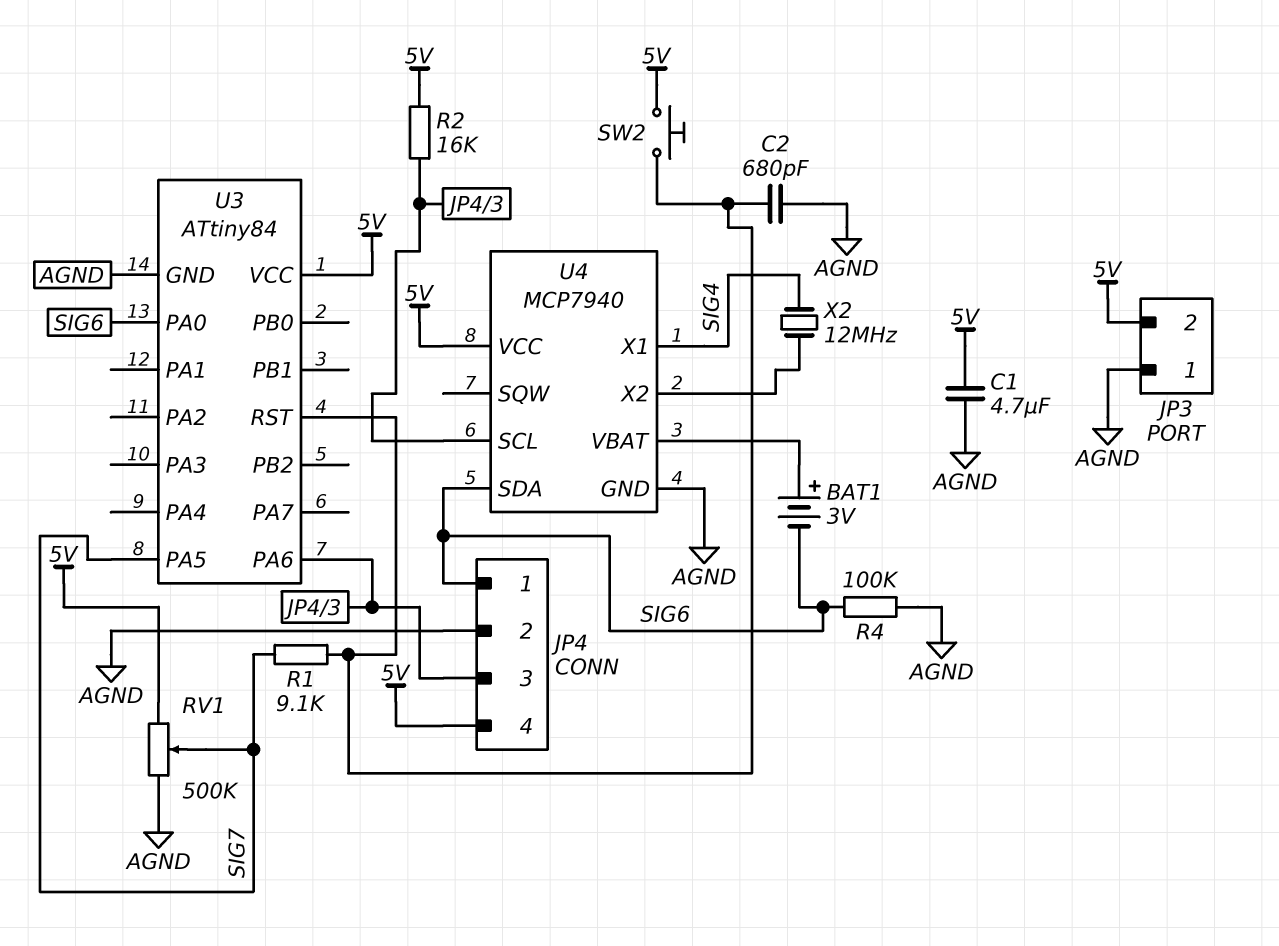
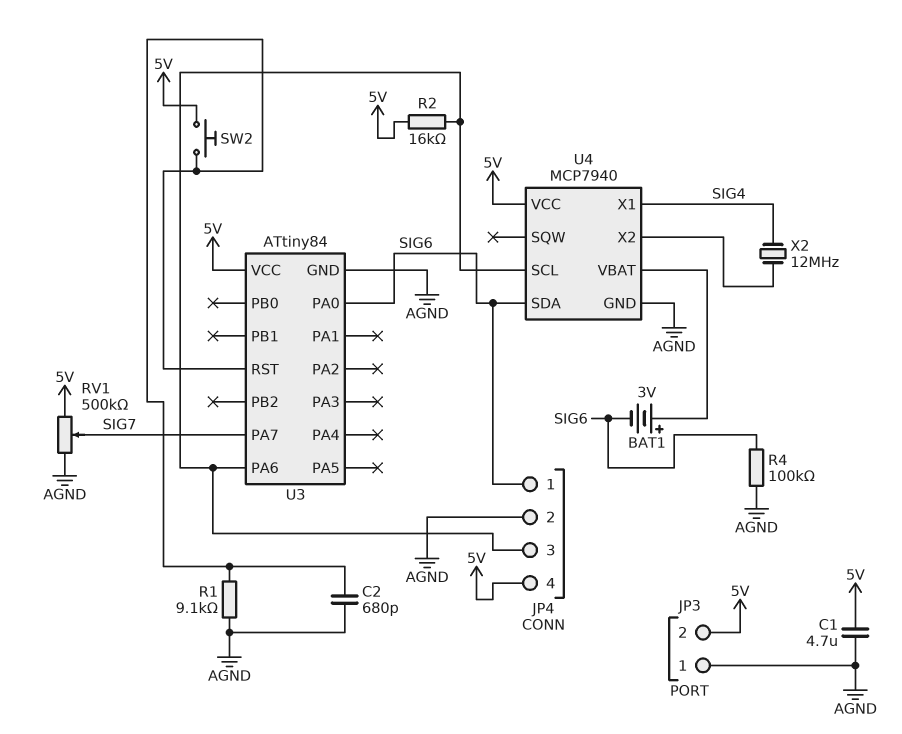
R1: 9.1k (SIG7, U3/RST) -> 9.1k (AGND, U3/RST)
U3 pin PA5: SIG7 -> none
U3 pin PA7: none -> SIG7

